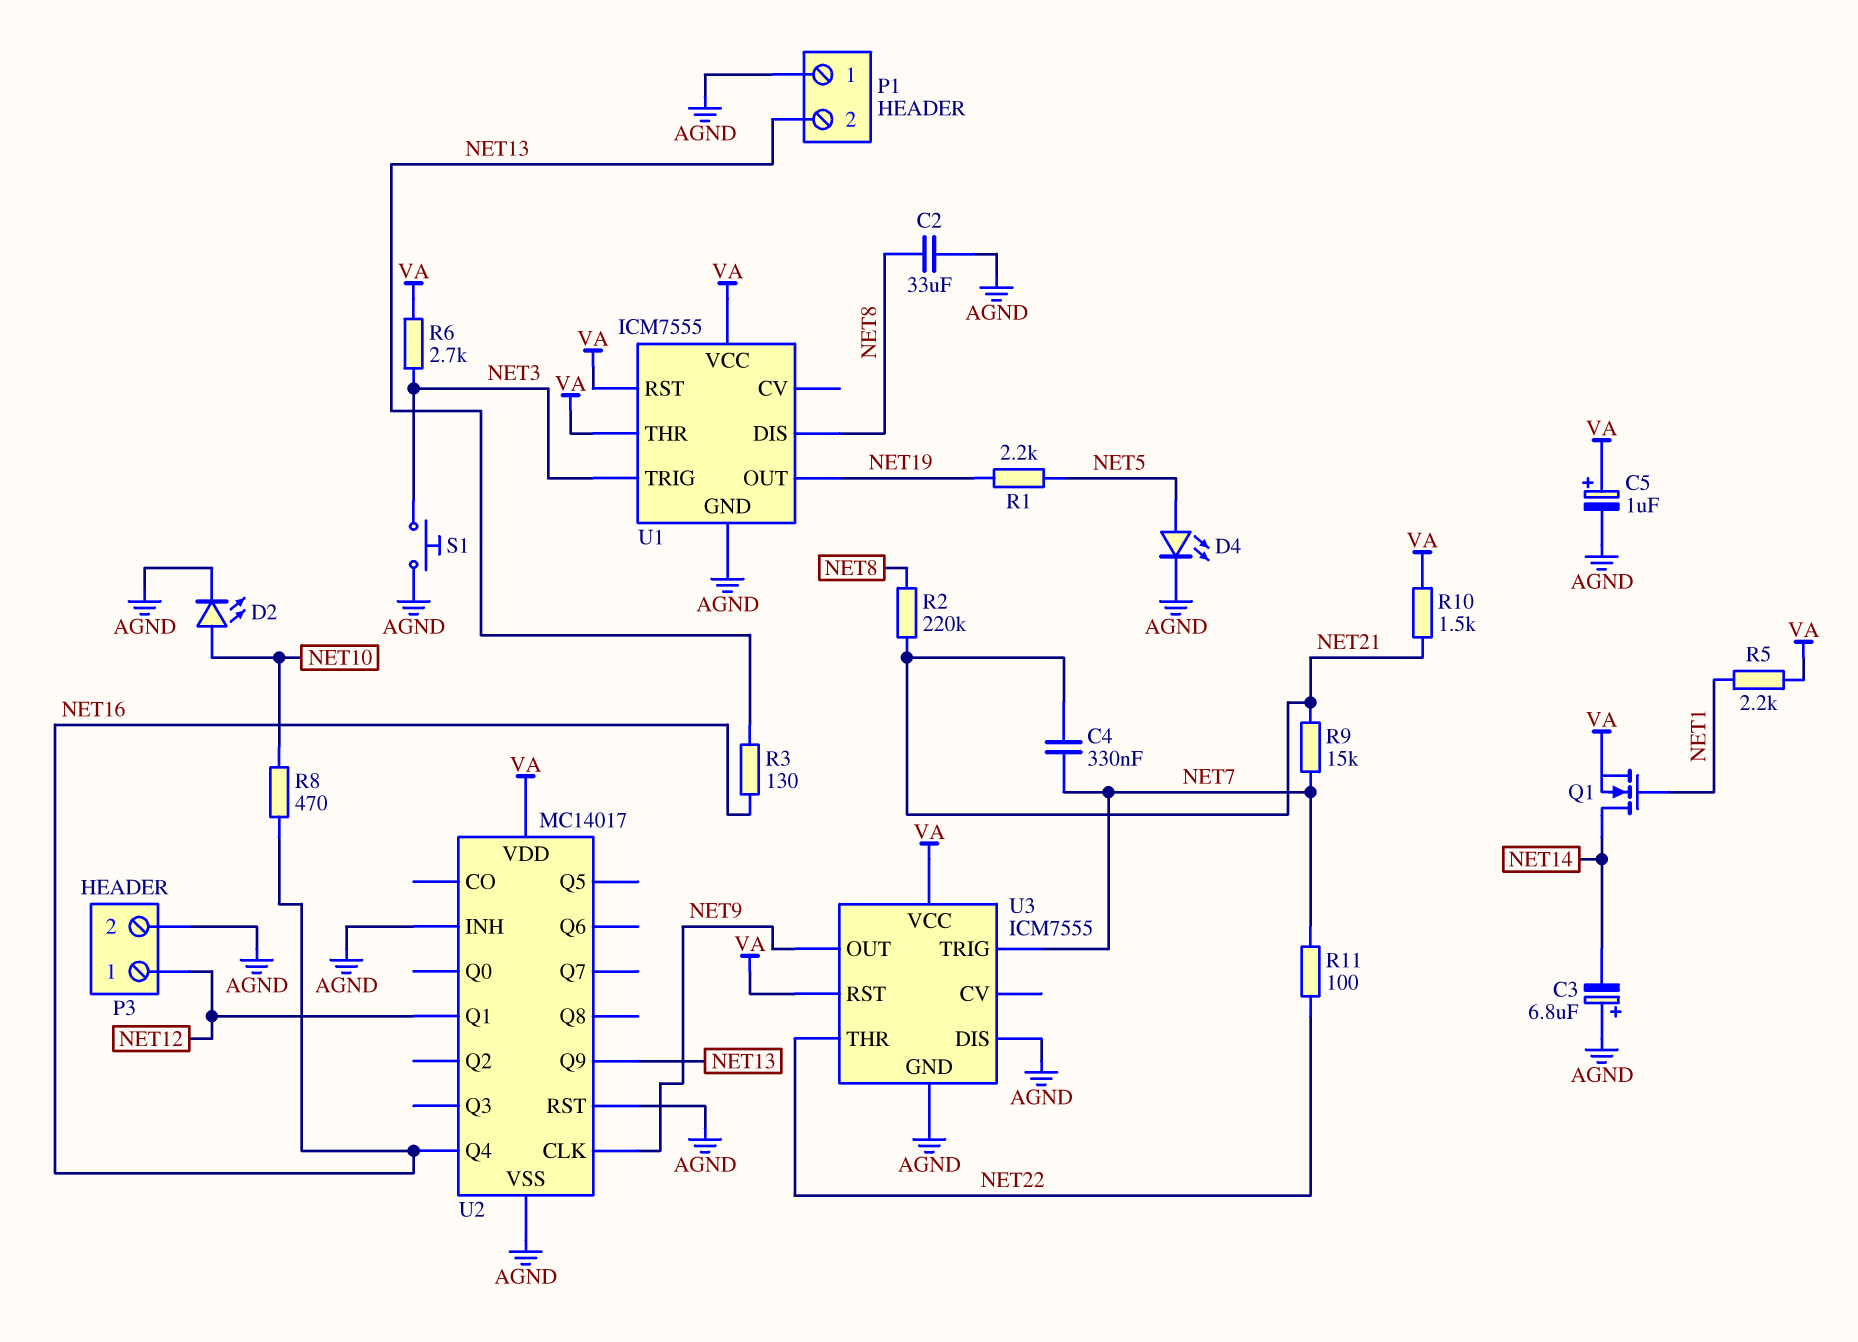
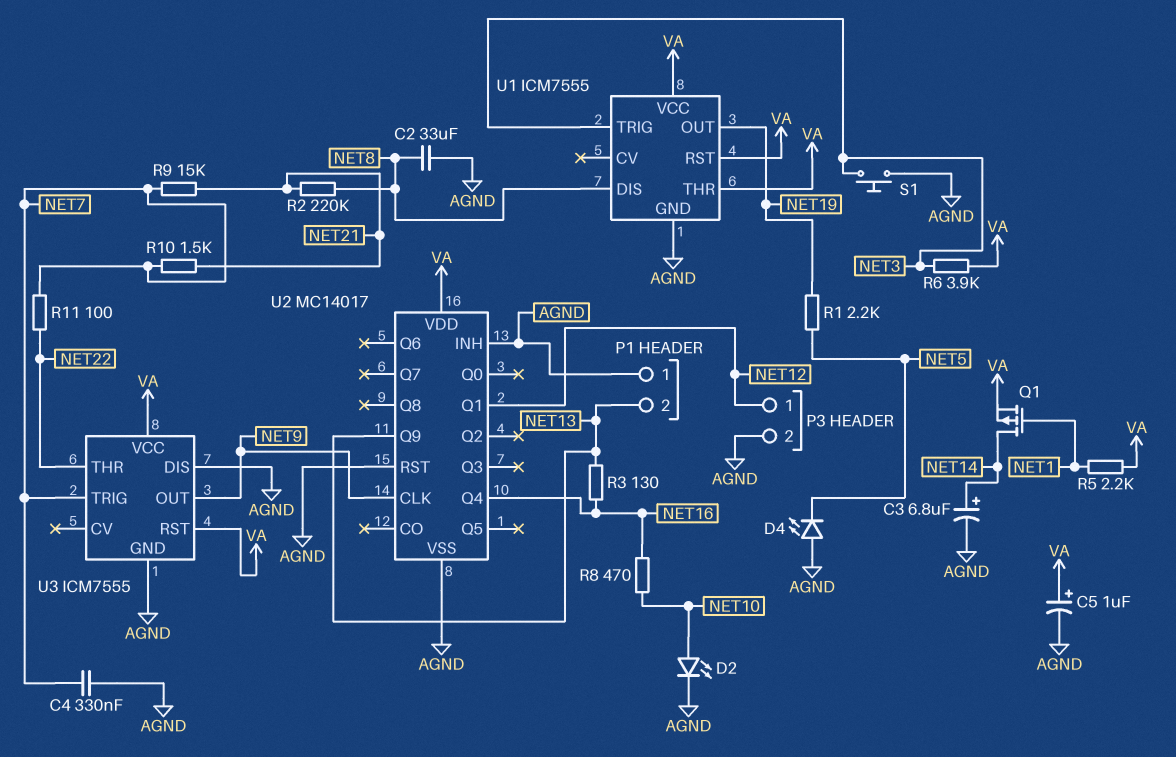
C3: 6.8uF (plus AGND, minus NET14) -> 6.8uF (plus NET14, minus AGND)
C4: 330nF (NET7, NET21) -> 330nF (AGND, NET7)
D4: LED (A NET5, K AGND) -> LED (A AGND, K NET5)
Q1: NMOS (G NET1, D NET14, S VA) -> PMOS (G NET1, D NET14, S VA)
R6: 2.7k (NET3, VA) -> 3.9k (NET3, VA)
R10: 1.5k (NET21, VA) -> 1.5k (NET7, NET21)

